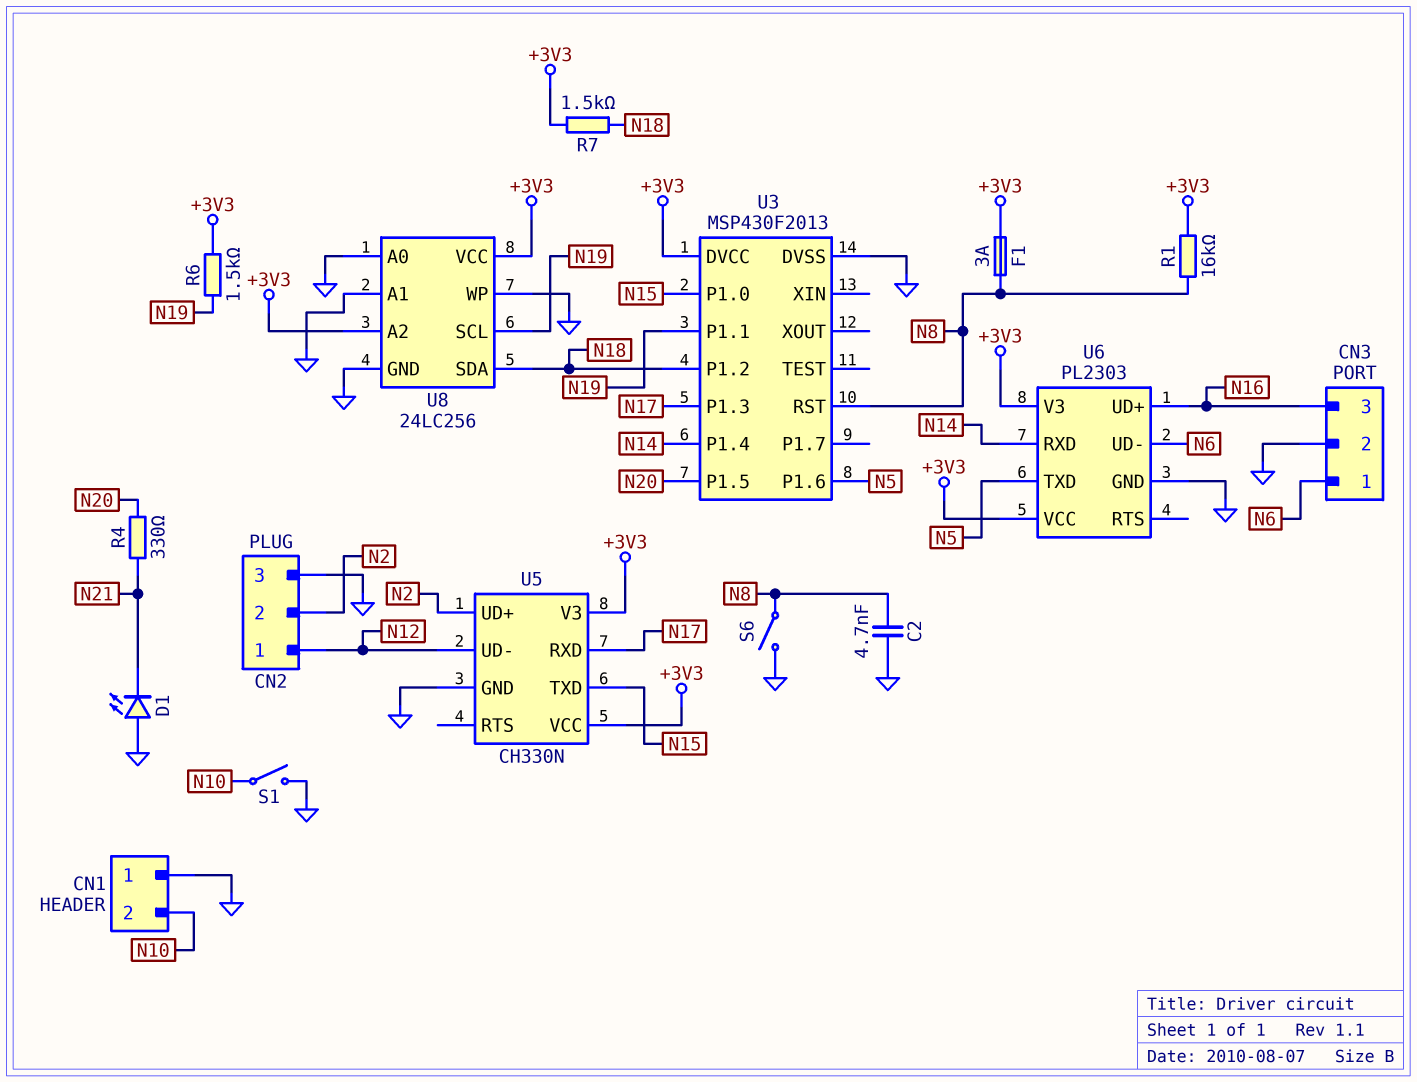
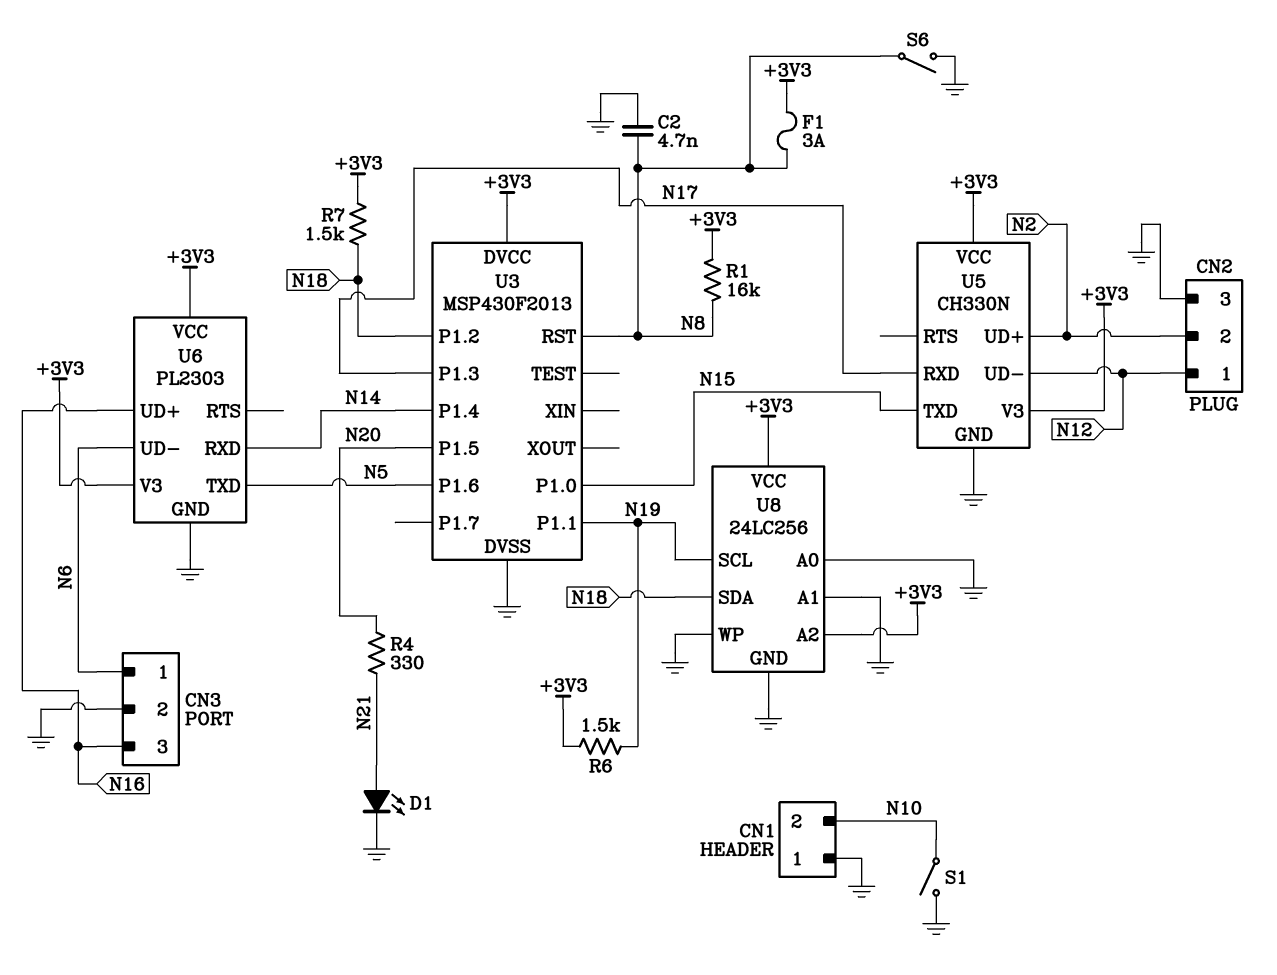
D1: LED (A GND, K N21) -> LED (A N21, K GND)

